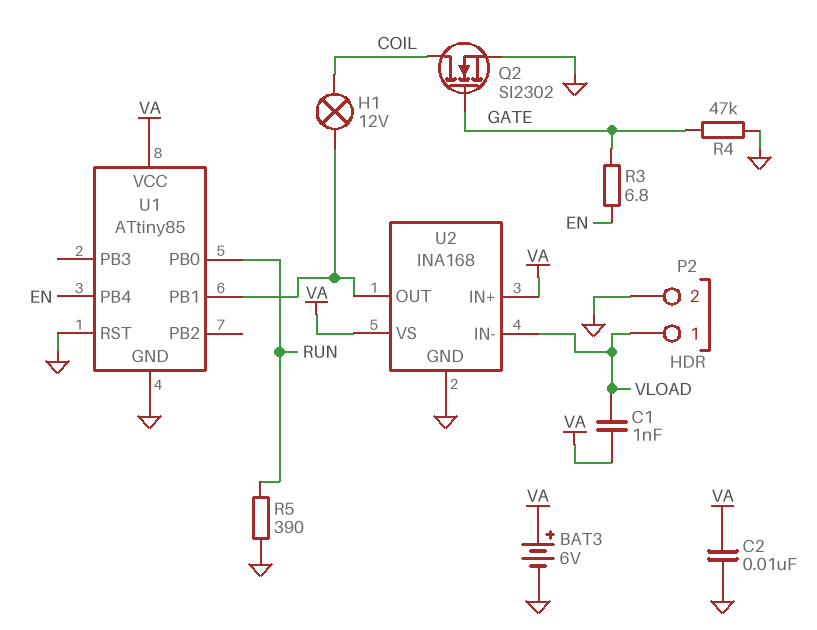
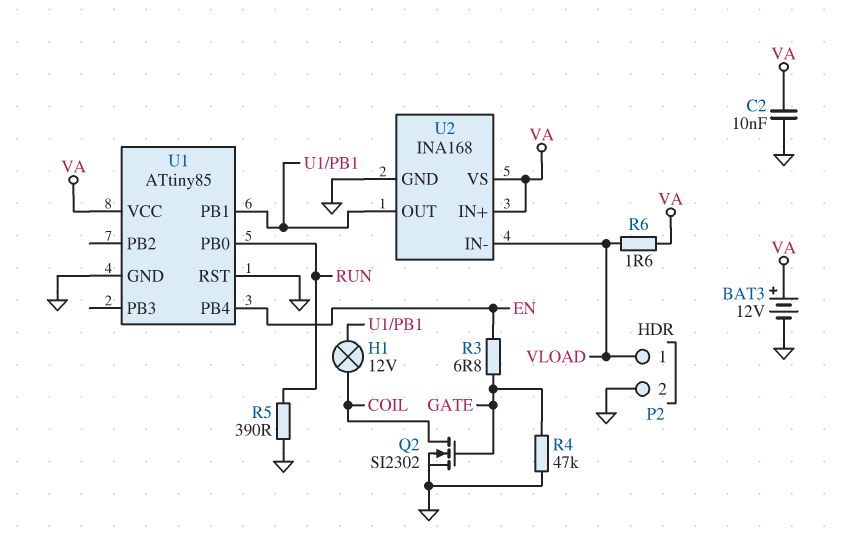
BAT3: 6V (plus VA, minus GND) -> 12V (plus VA, minus GND)
C1: 1nF (VA, VLOAD) -> none
R6: none -> 1.6 (VA, VLOAD)

